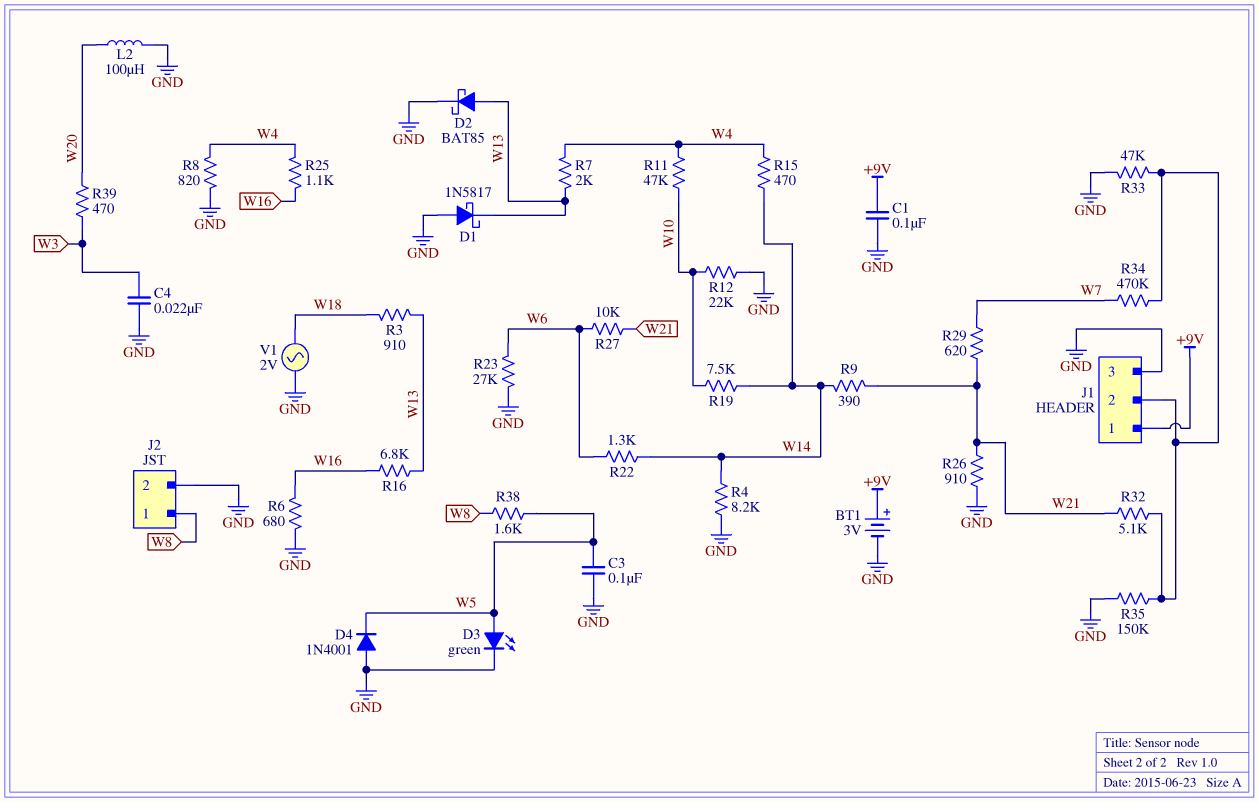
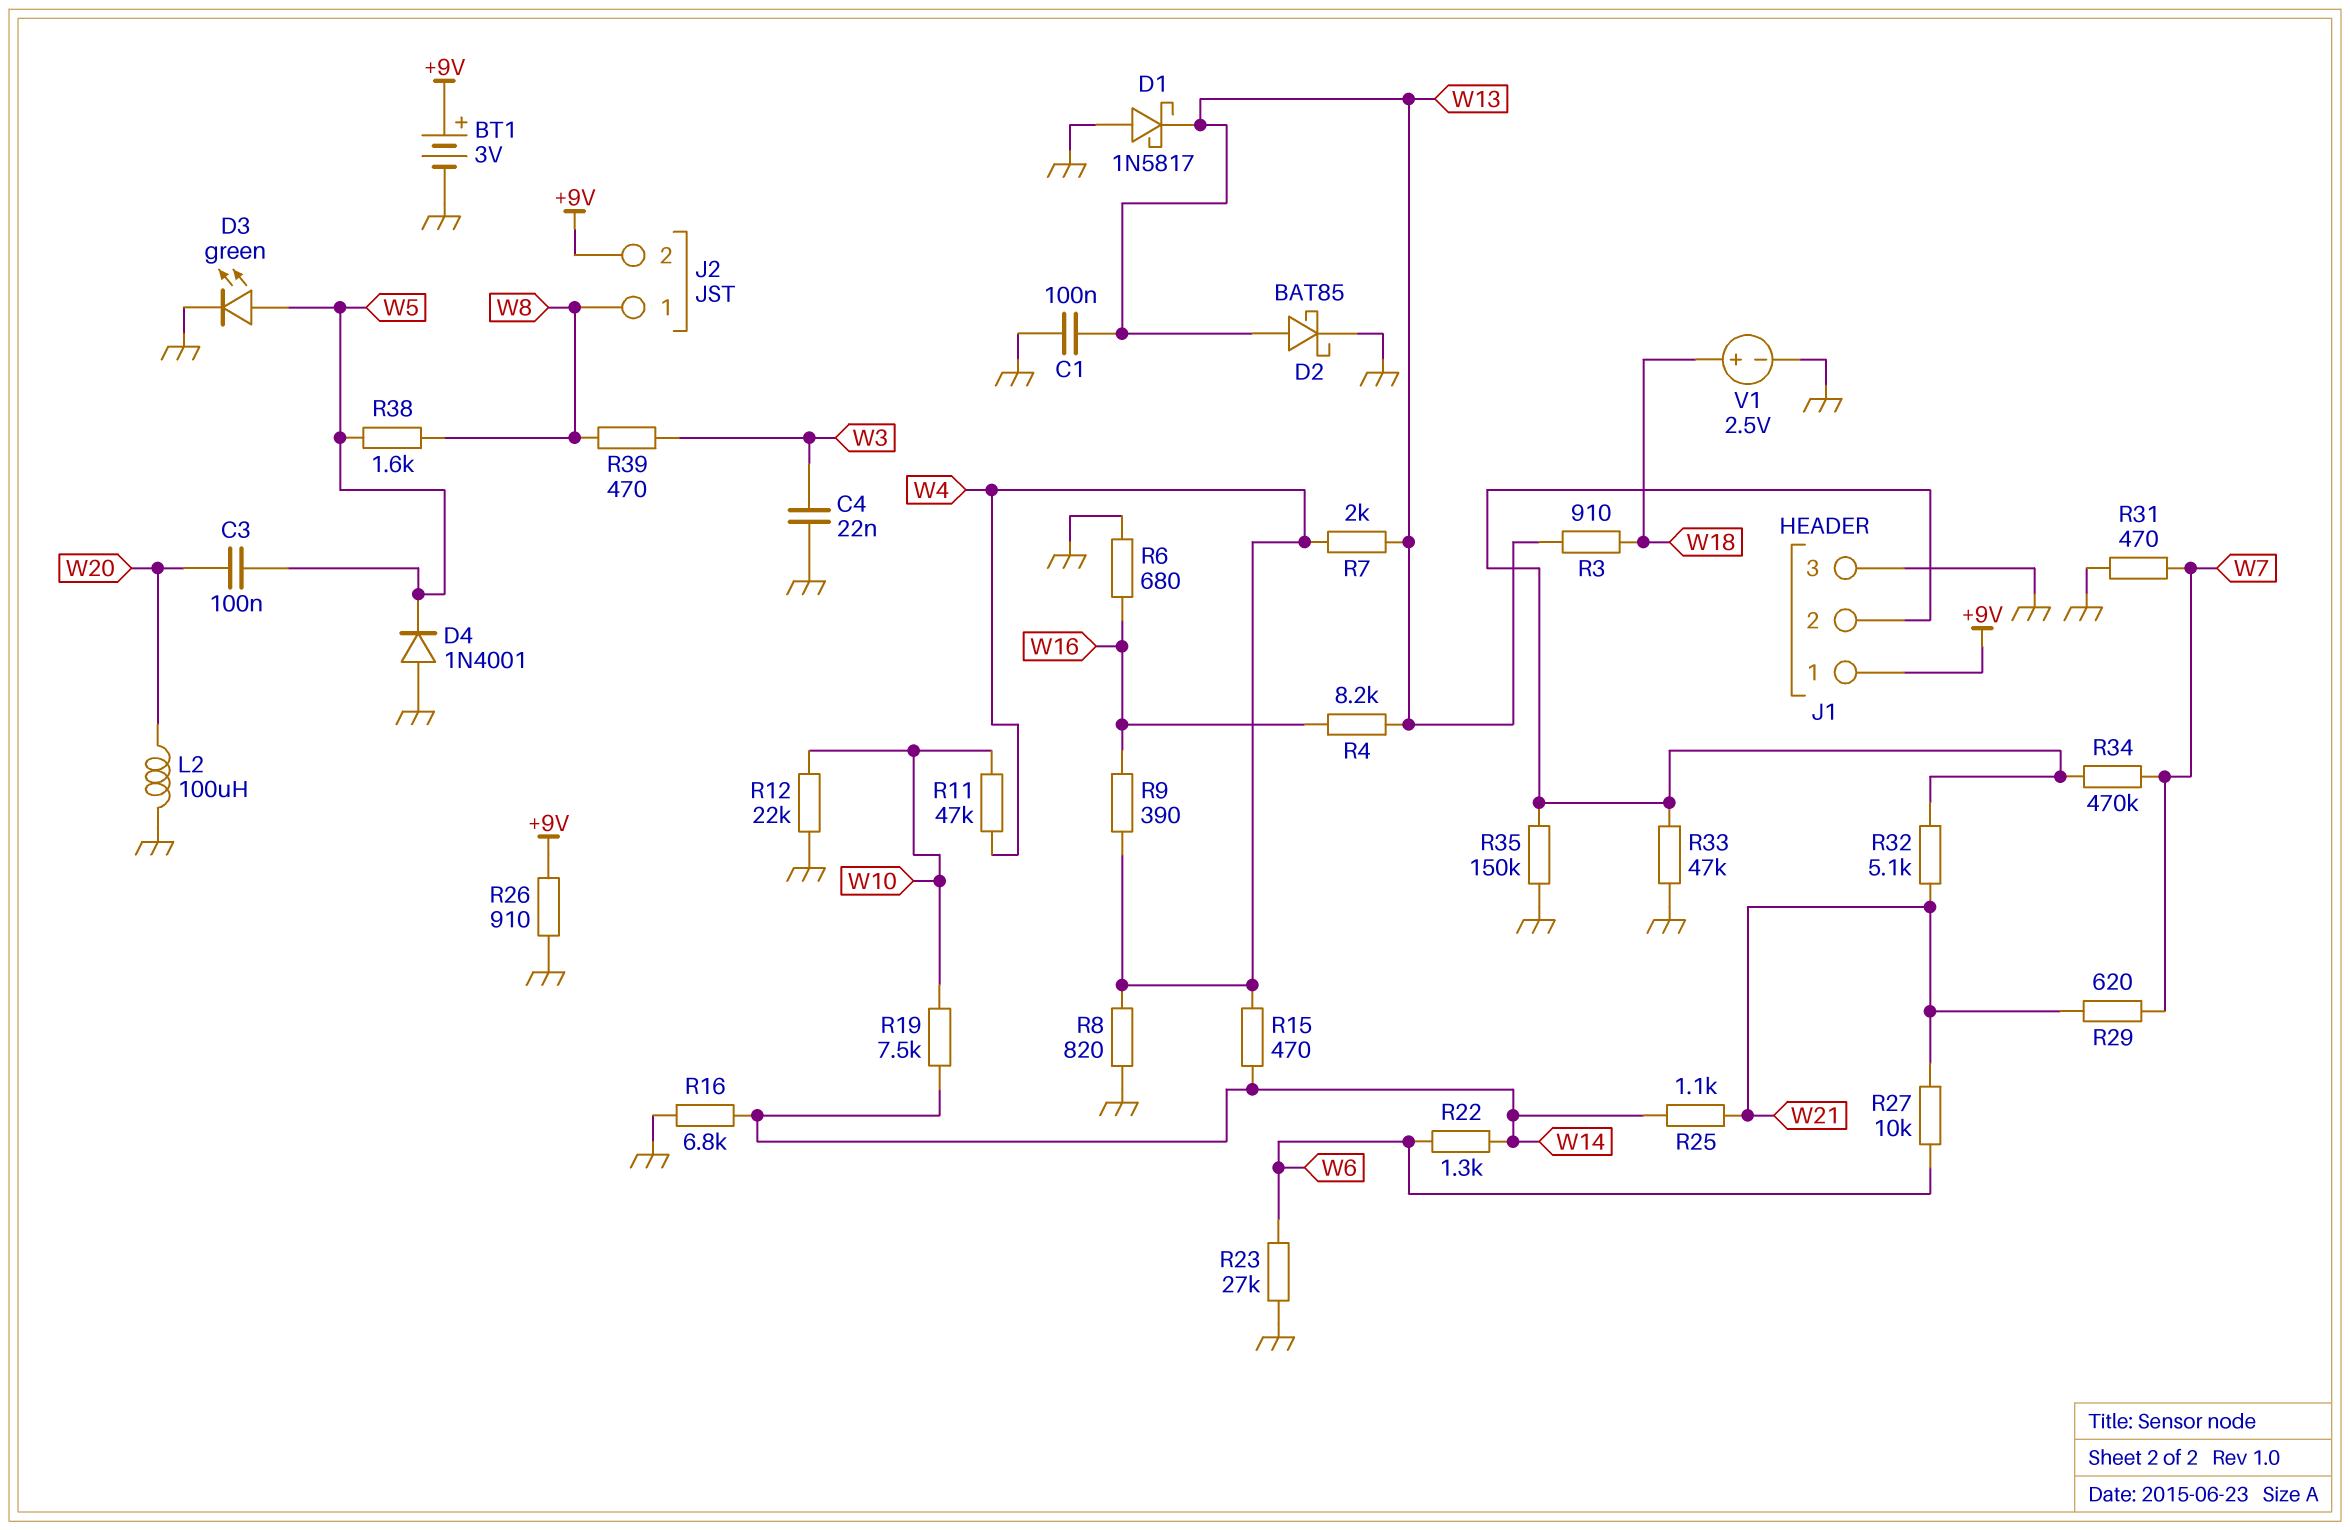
C1: 100nF (+9V, GND) -> 100nF (GND, W13)
C3: 100nF (GND, W5) -> 100nF (W5, W20)
J2 pin 2: GND -> +9V
R4: 8.2k (GND, W14) -> 8.2k (W13, W16)
R9: 390 (W14, W21) -> 390 (W4, W16)
R16: 6.8k (W13, W16) -> 6.8k (GND, W14)
R25: 1.1k (W4, W16) -> 1.1k (W14, W21)
R26: 910 (GND, W21) -> 910 (+9V, GND)
R31: none -> 470 (GND, W7)
R39: 470 (W3, W20) -> 470 (W3, W8)
V1: AC 2V (GND, W18) -> 2.5V (plus W18, minus GND)

